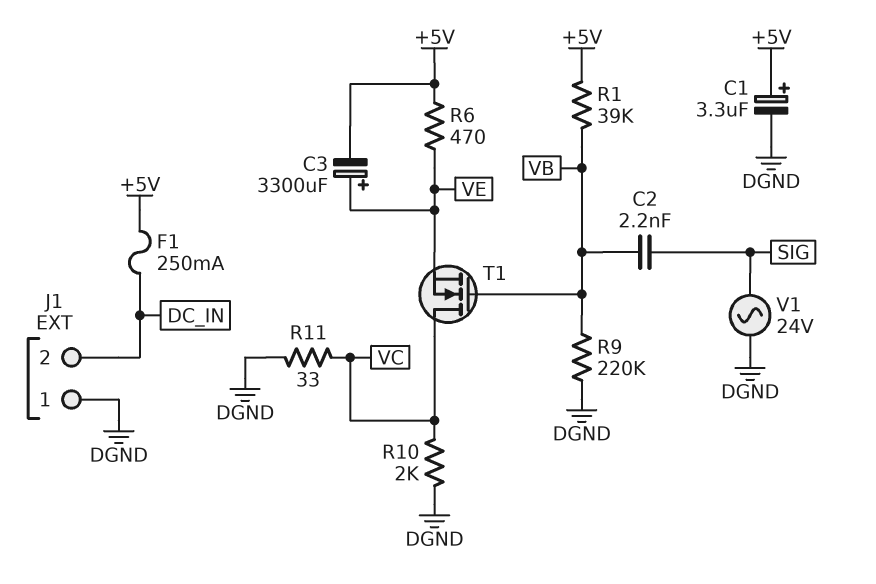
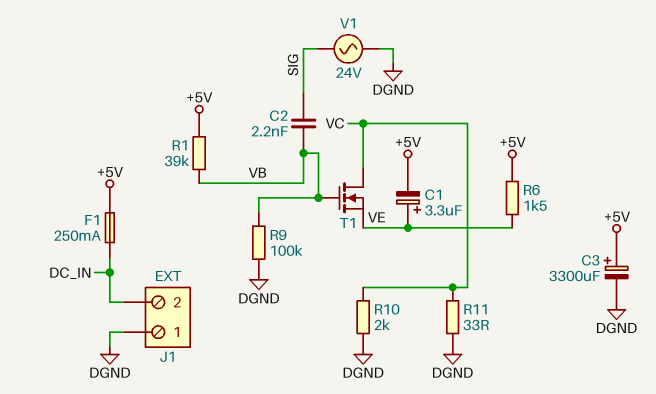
C1: 3.3uF (plus +5V, minus DGND) -> 3.3uF (plus VE, minus +5V)
C3: 3300uF (plus VE, minus +5V) -> 3300uF (plus +5V, minus DGND)
R6: 470 (+5V, VE) -> 1.5k (+5V, VE)
R9: 220k (DGND, VB) -> 100k (DGND, VB)

